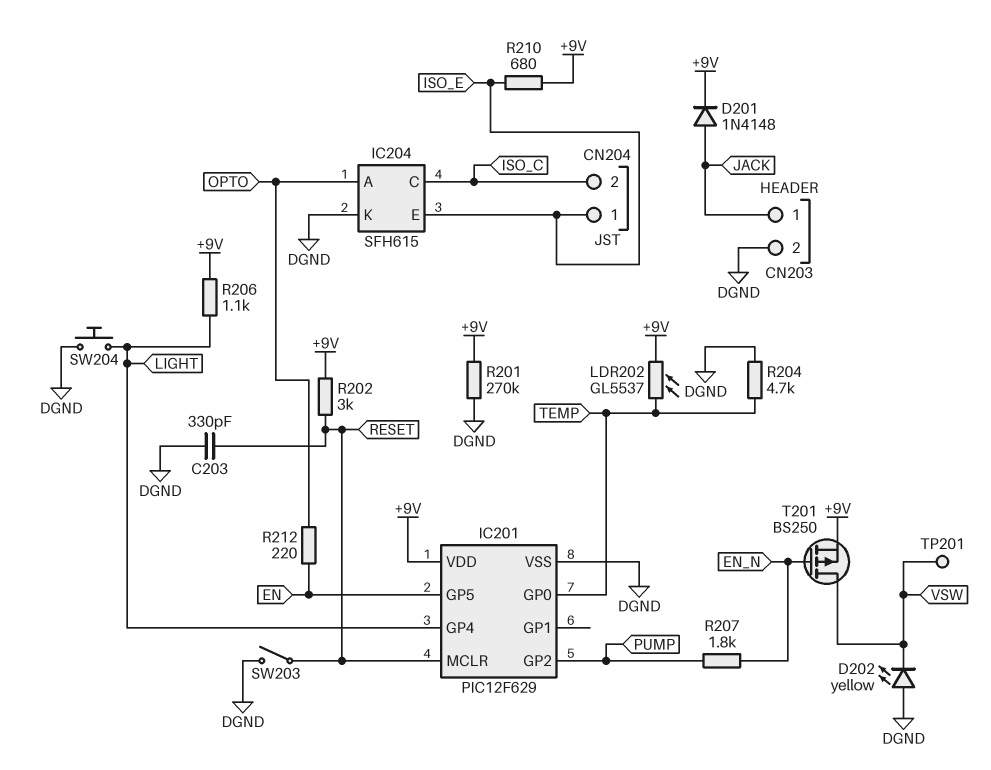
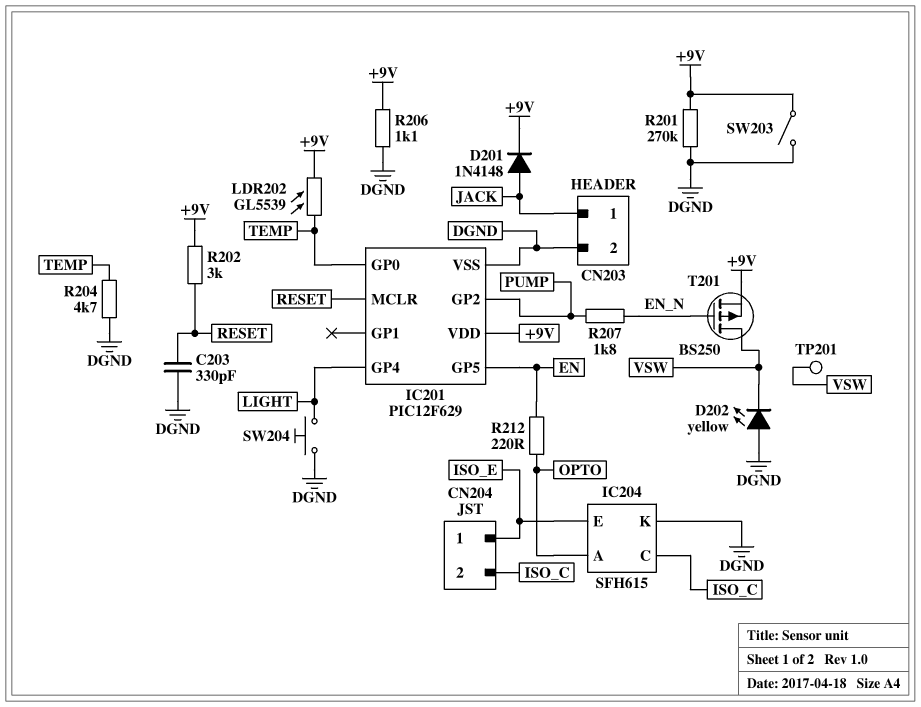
LDR202: GL5537 (+9V, TEMP) -> GL5539 (+9V, TEMP)
R206: 1.1k (+9V, LIGHT) -> 1.1k (+9V, DGND)
R210: 680 (+9V, ISO_E) -> none
SW203: switch (DGND, RESET) -> switch (+9V, DGND)

